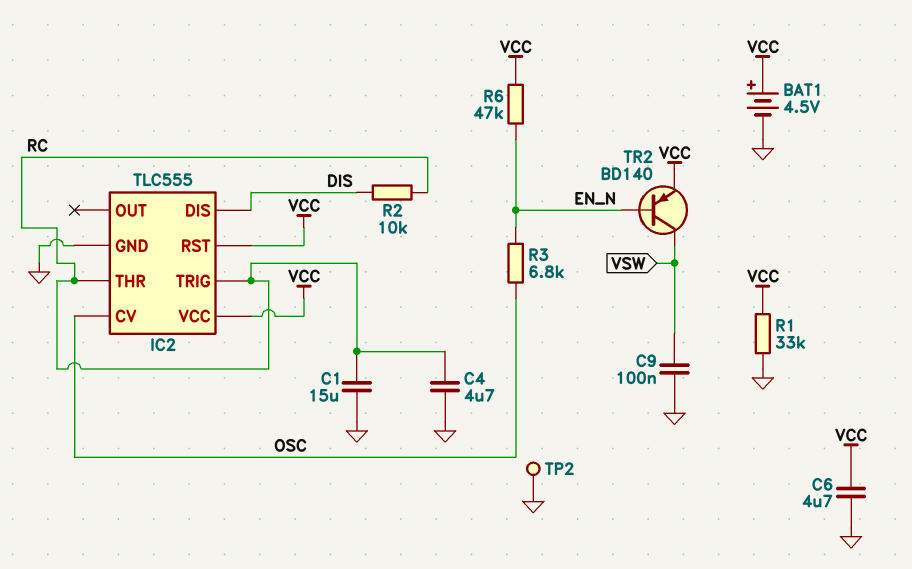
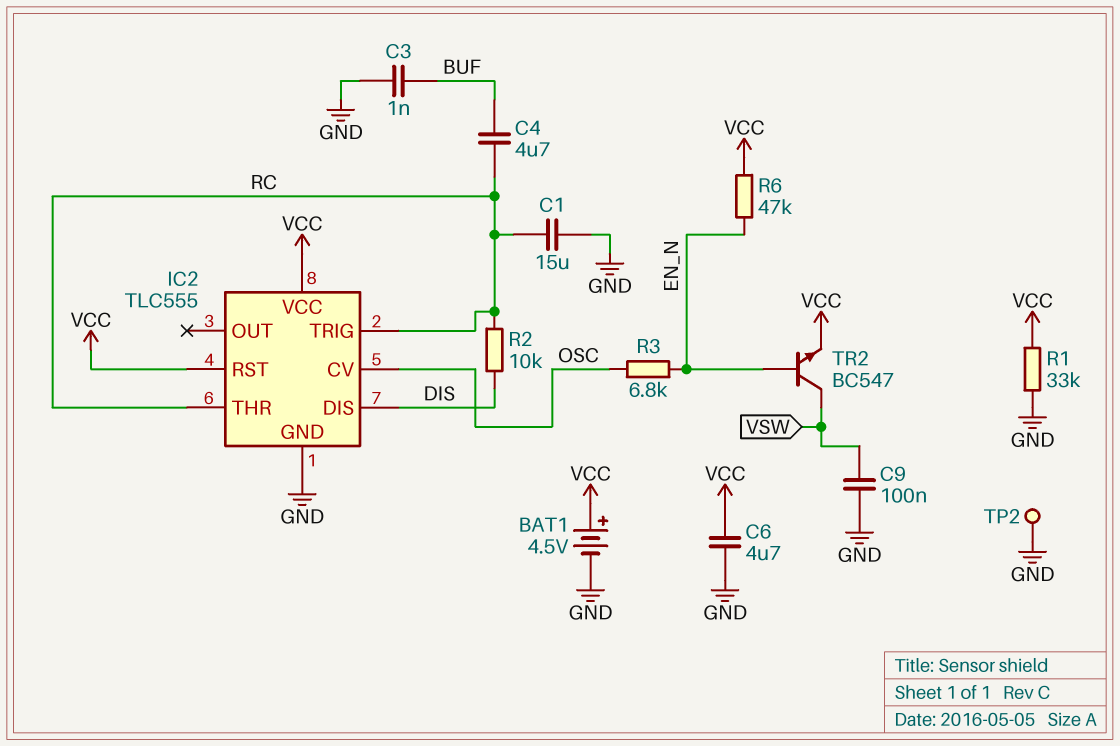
C3: none -> 1nF (BUF, GND)
C4: 4.7uF (GND, RC) -> 4.7uF (BUF, RC)
TR2: PNP BD140 (B EN_N, C VSW, E VCC) -> NPN BC547 (B EN_N, C VSW, E VCC)

